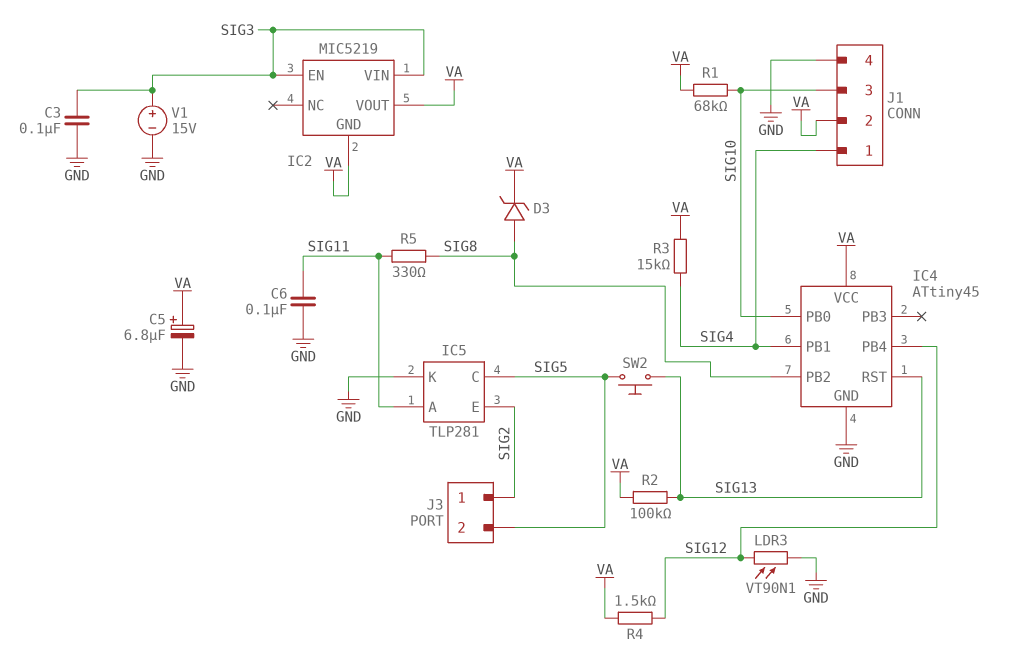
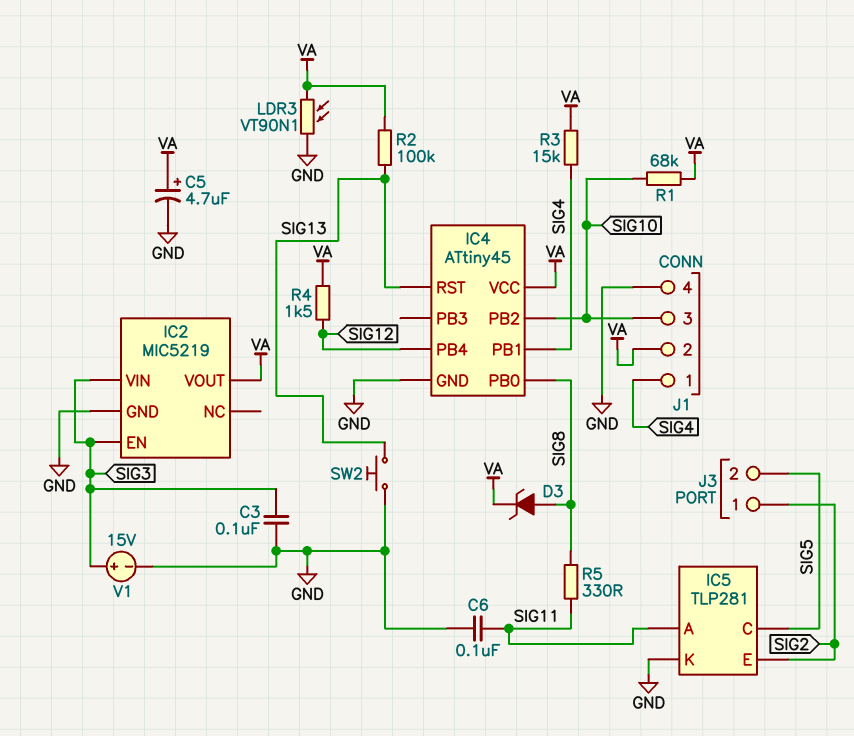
C5: 6.8uF (plus VA, minus GND) -> 4.7uF (plus VA, minus GND)
IC2 pin GND: VA -> GND
IC4 pin PB0: SIG10 -> SIG8
IC4 pin PB2: SIG8 -> SIG10
LDR3: VT90N1 (GND, SIG12) -> VT90N1 (GND, VA)
SW2: button (SIG5, SIG13) -> button (GND, SIG13)

